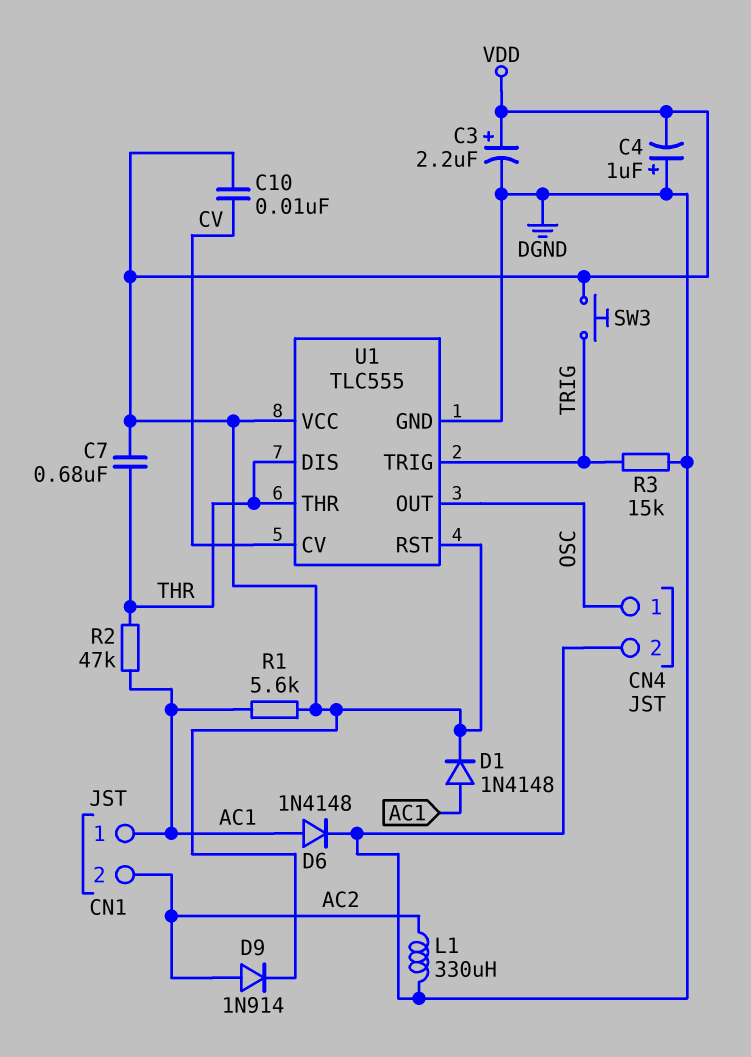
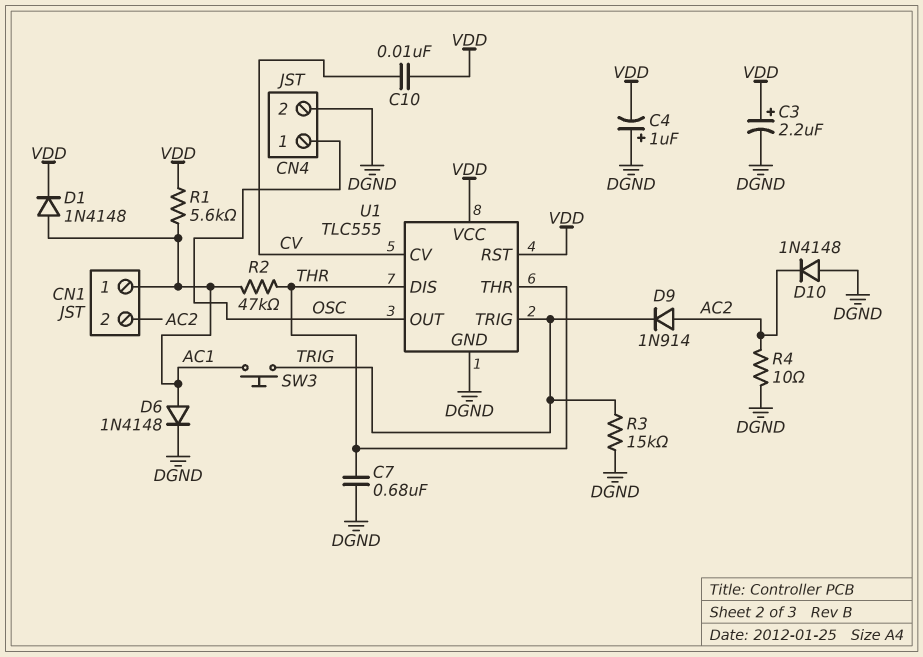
C7: 680nF (THR, VDD) -> 680nF (DGND, THR)
D9: diode 1N914 (A AC2, K VDD) -> diode 1N914 (A AC2, K TRIG)
D10: none -> diode 1N4148 (A DGND, K AC2)
L1: 330uH (AC2, DGND) -> none
R4: none -> 10 (AC2, DGND)
SW3: button (TRIG, VDD) -> button (AC1, TRIG)

